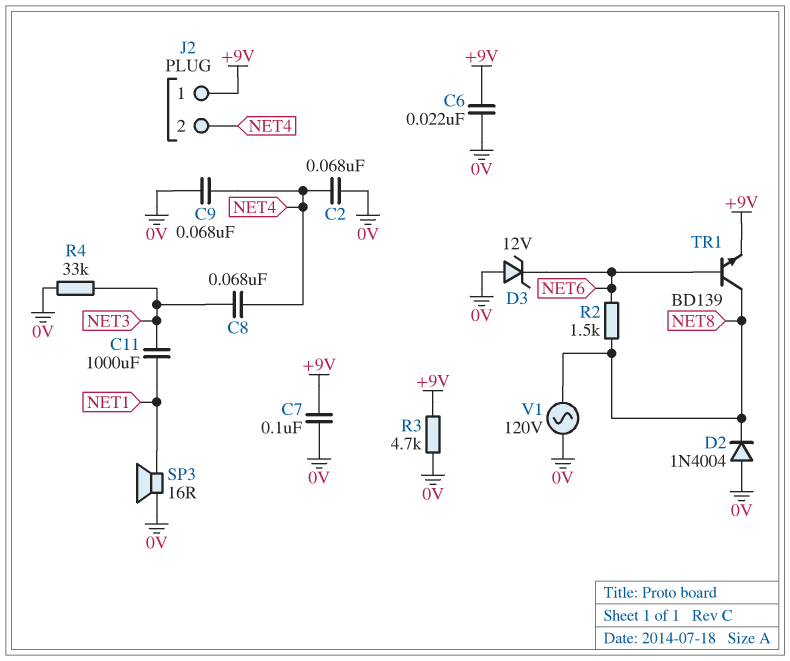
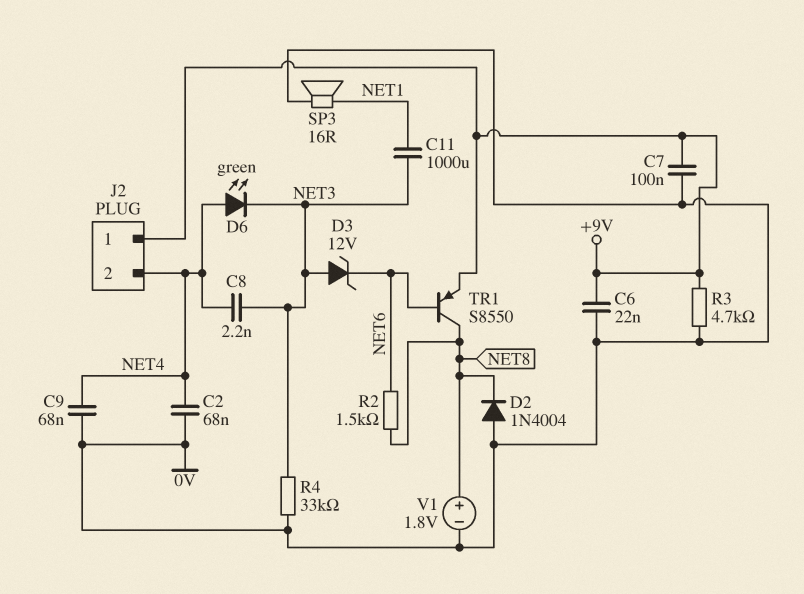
C8: 68nF (NET3, NET4) -> 2.2nF (NET3, NET4)
D3: zener 12V (A 0V, K NET6) -> zener 12V (A NET3, K NET6)
D6: none -> LED green (A NET4, K NET3)
TR1: NPN BD139 (B NET6, C NET8, E +9V) -> PNP S8550 (B NET6, C NET8, E +9V)
V1: AC 120V (0V, NET8) -> 1.8V (plus NET8, minus 0V)

